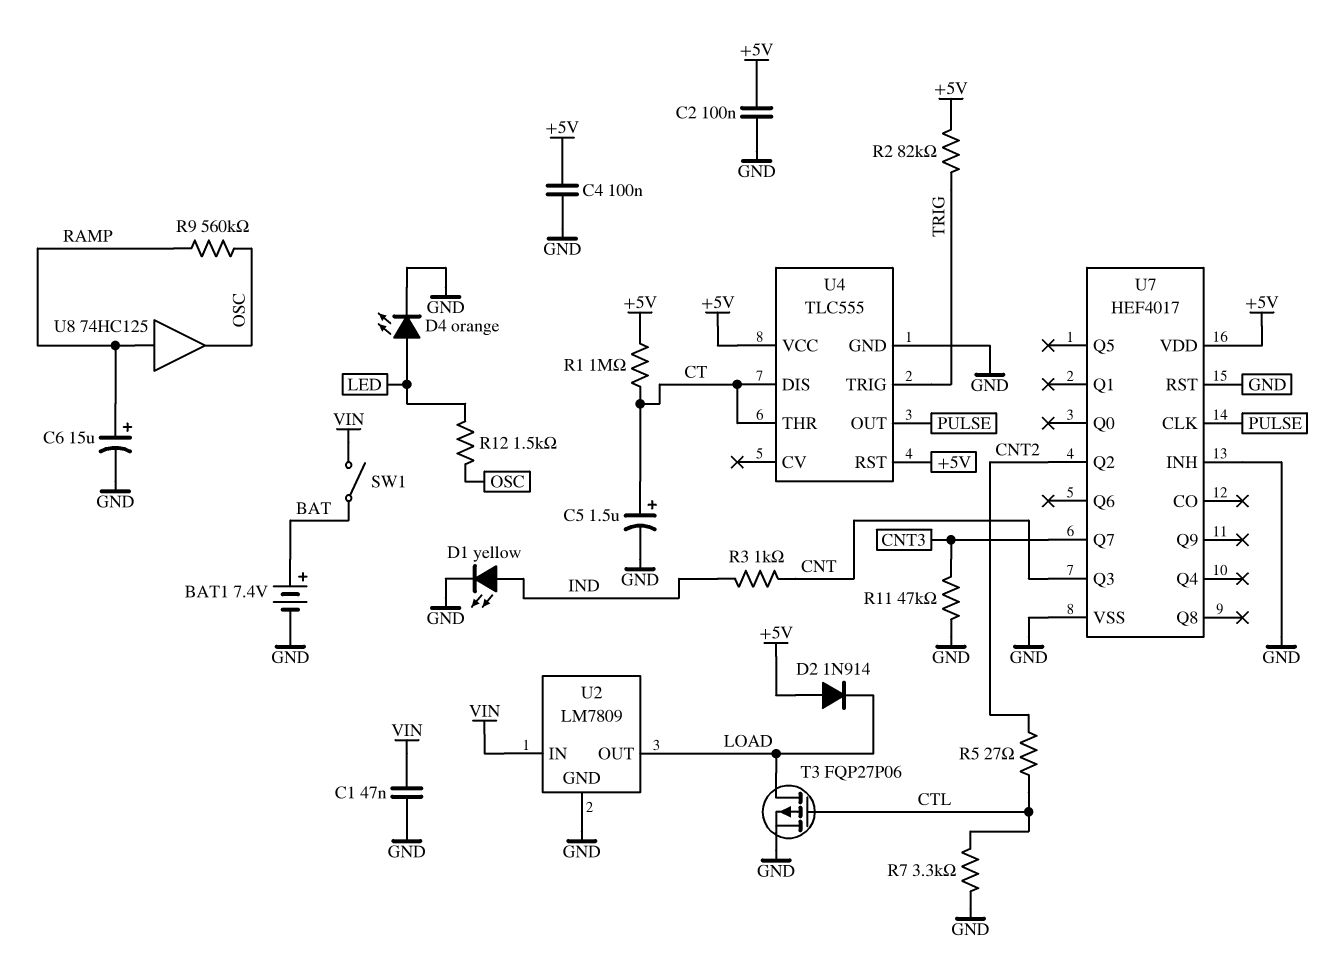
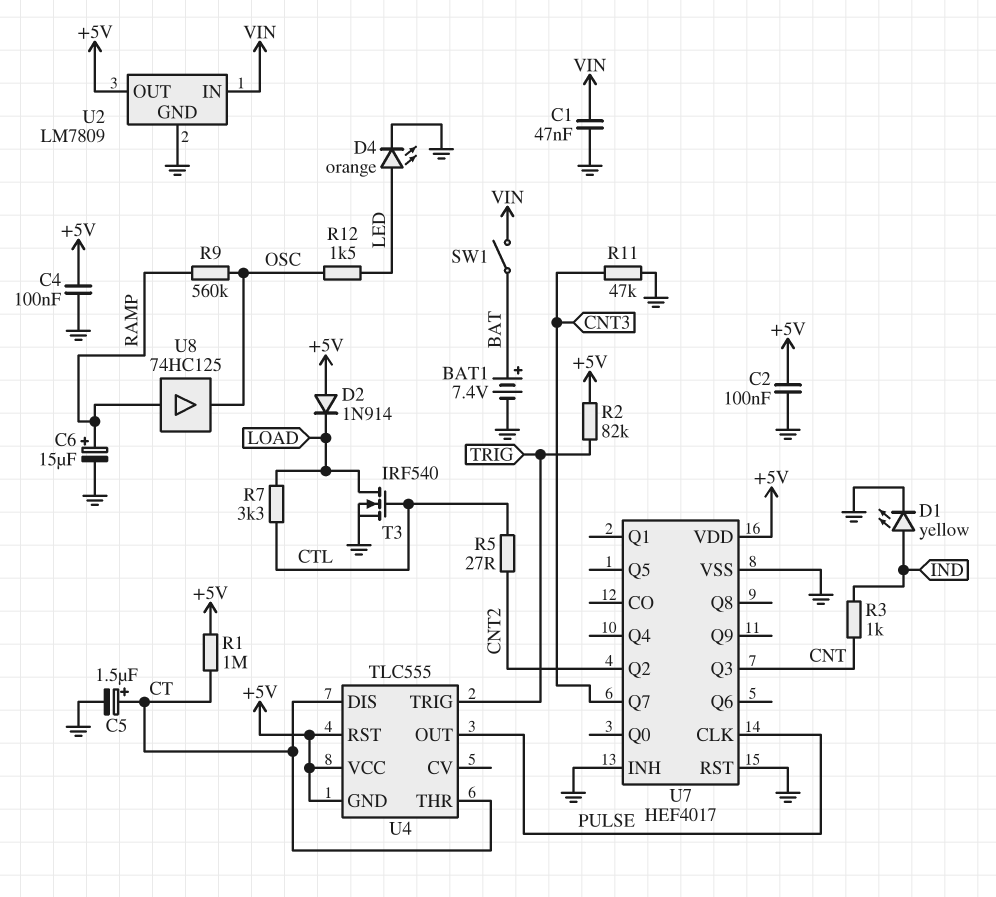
R7: 3.3k (CTL, GND) -> 3.3k (CTL, LOAD)
T3: PMOS FQP27P06 (G CTL, D LOAD, S GND) -> NMOS IRF540 (G CTL, D LOAD, S GND)
U2 pin OUT: LOAD -> +5V
U4 pin GND: GND -> +5V

